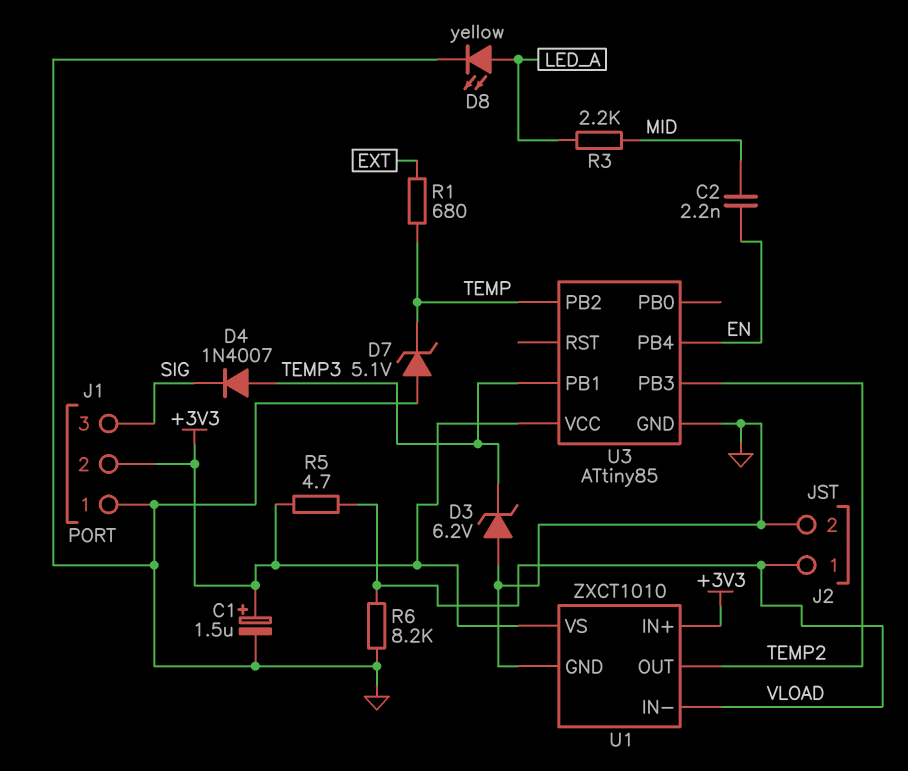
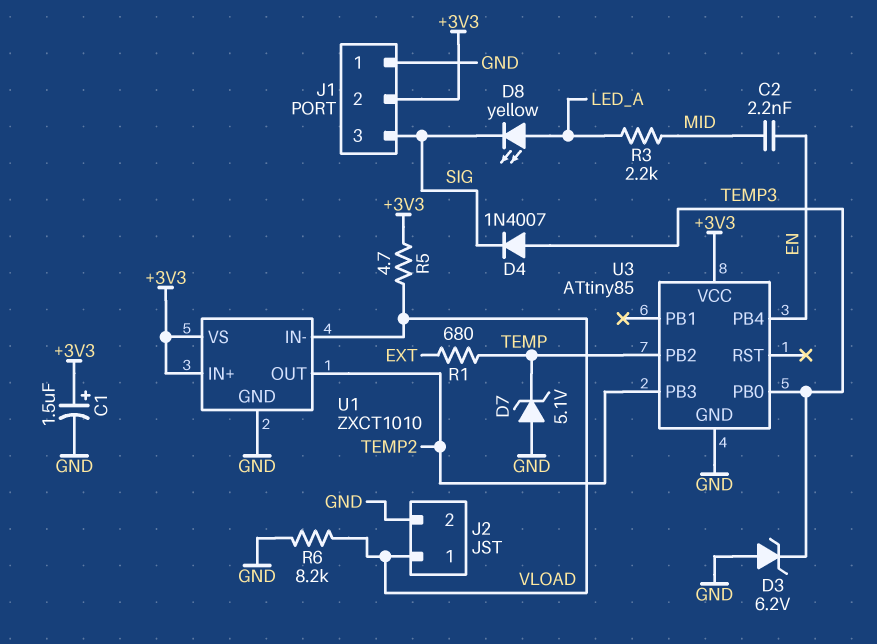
D8: LED yellow (A LED_A, K GND) -> LED yellow (A LED_A, K SIG)
U3 pin PB0: none -> TEMP3
U3 pin PB1: TEMP3 -> none

